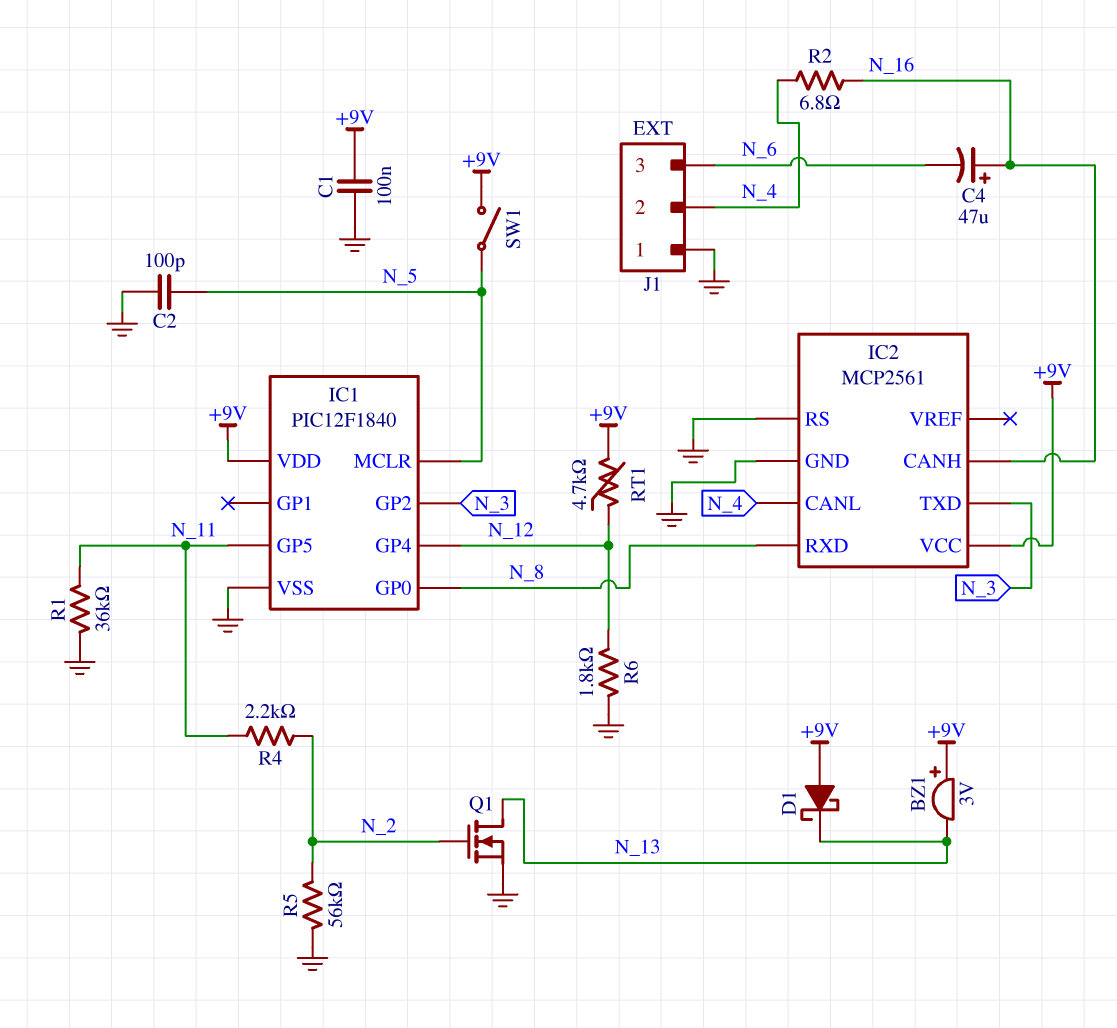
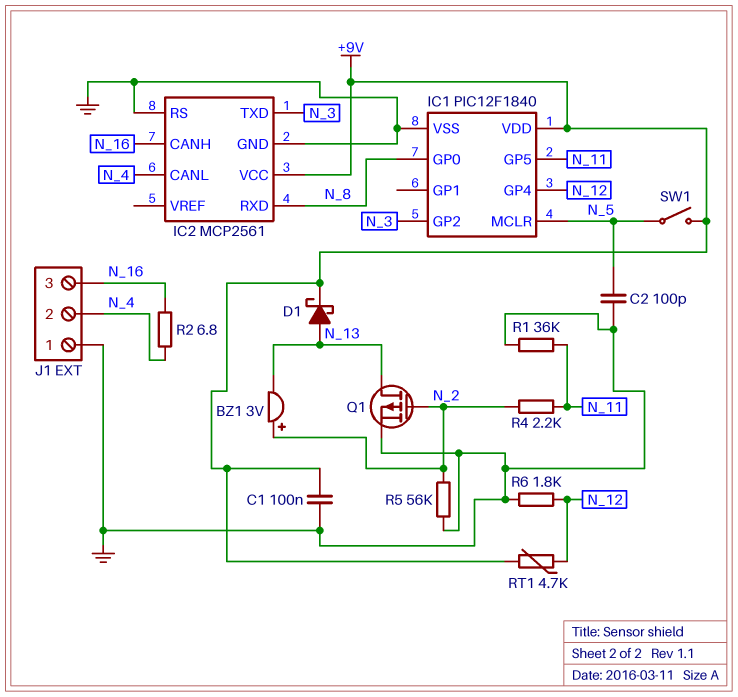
BZ1: buzzer 3V (plus +9V, minus N_13) -> buzzer 3V (plus N_2, minus N_13)
C4: 47uF (plus N_16, minus N_6) -> none
D1: schottky (A +9V, K N_13) -> schottky (A N_13, K +9V)
J1 pin 3: N_6 -> N_16
Q1: NMOS (G N_2, D N_13, S GND) -> PMOS (G N_2, D N_13, S GND)

